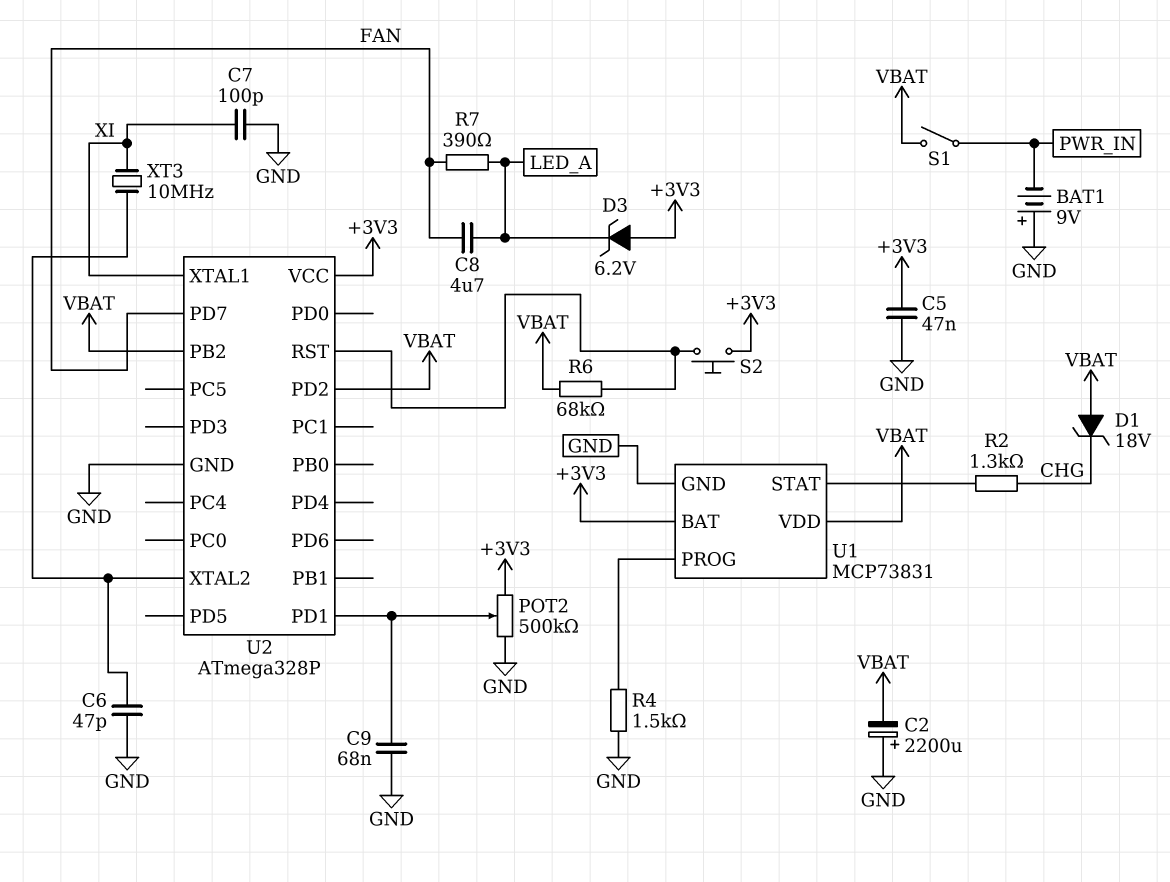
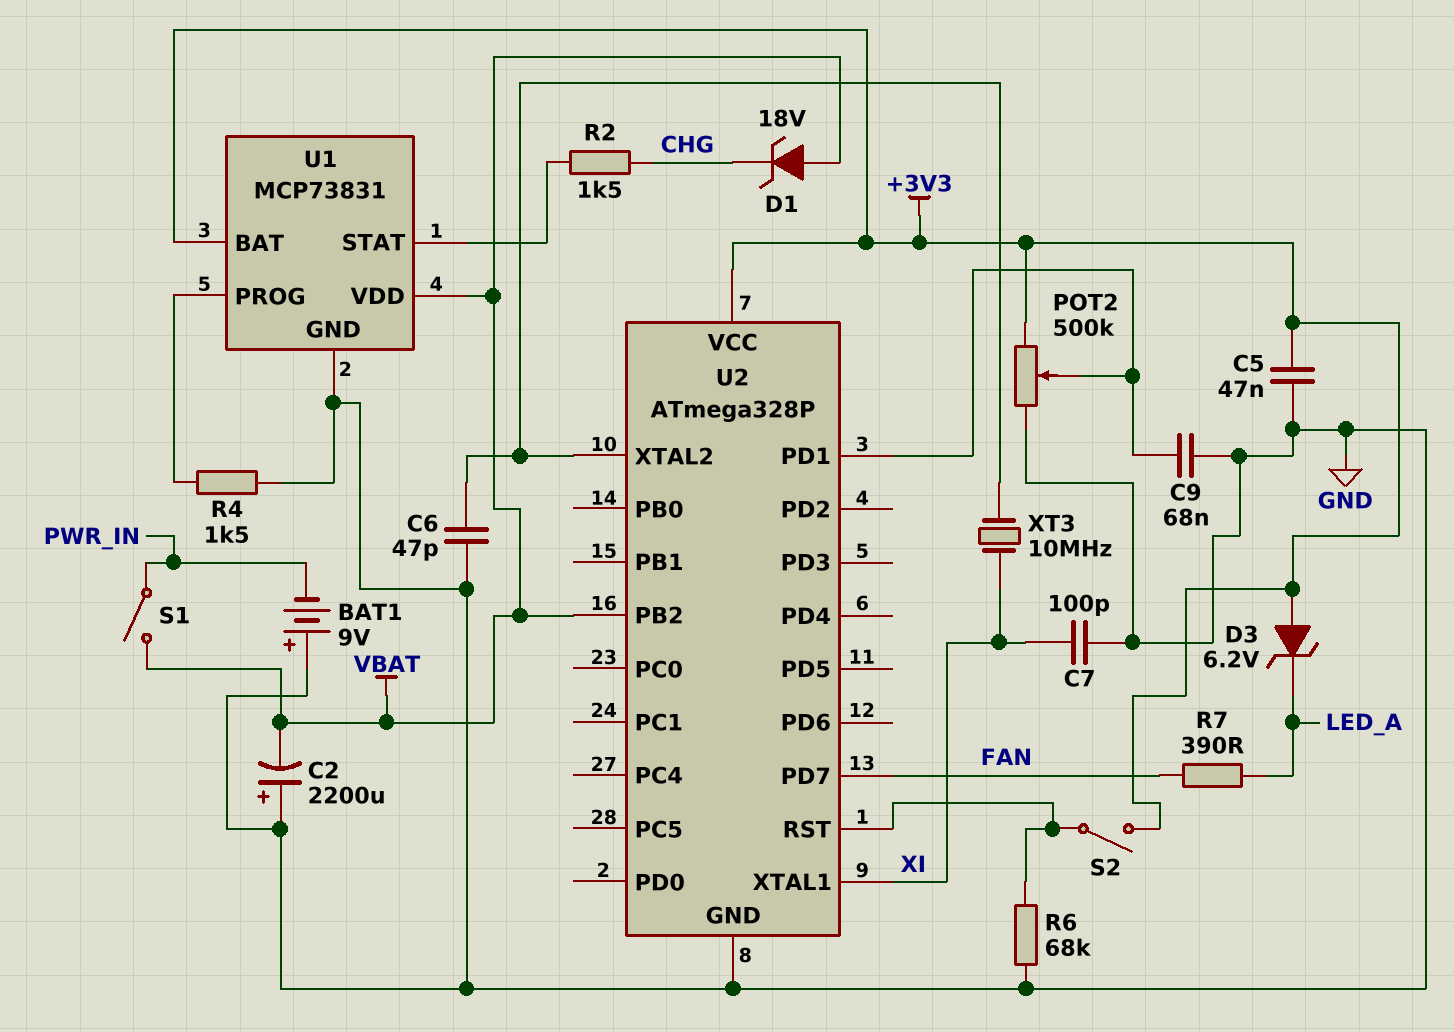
C8: 4.7uF (FAN, LED_A) -> none
R2: 1.3k (CHG, U1/STAT) -> 1.5k (CHG, U1/STAT)
R6: 68k (U2/RST, VBAT) -> 68k (GND, U2/RST)
S2: button (+3V3, U2/RST) -> switch (+3V3, U2/RST)
U2 pin PD2: VBAT -> none

